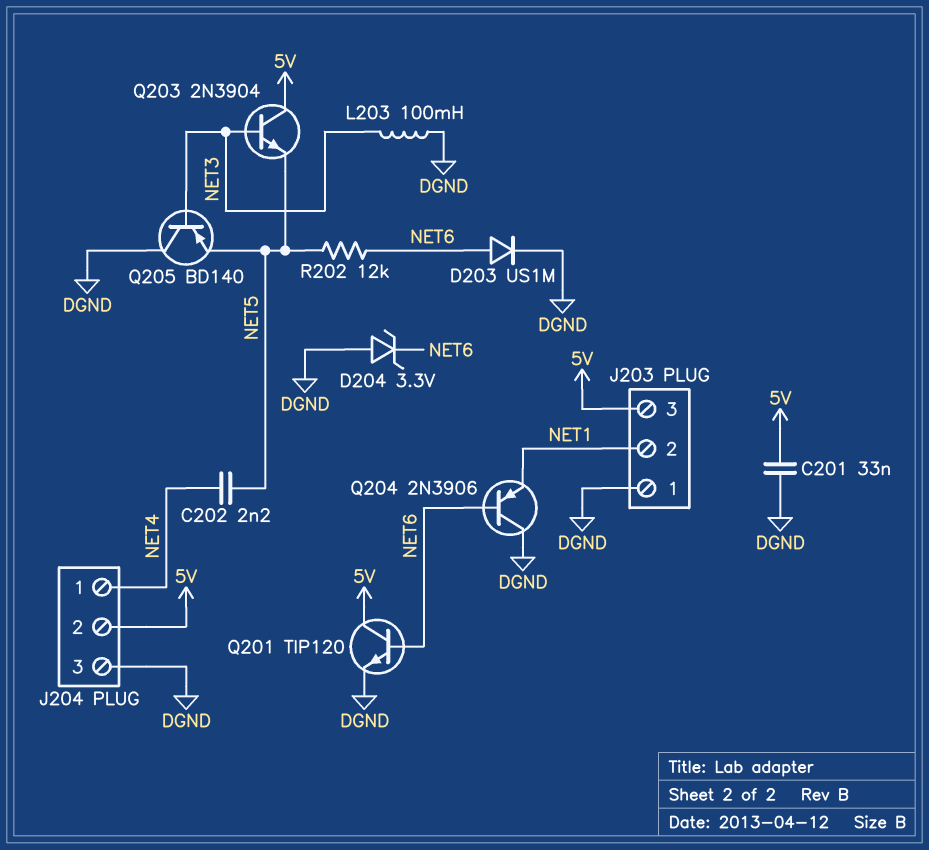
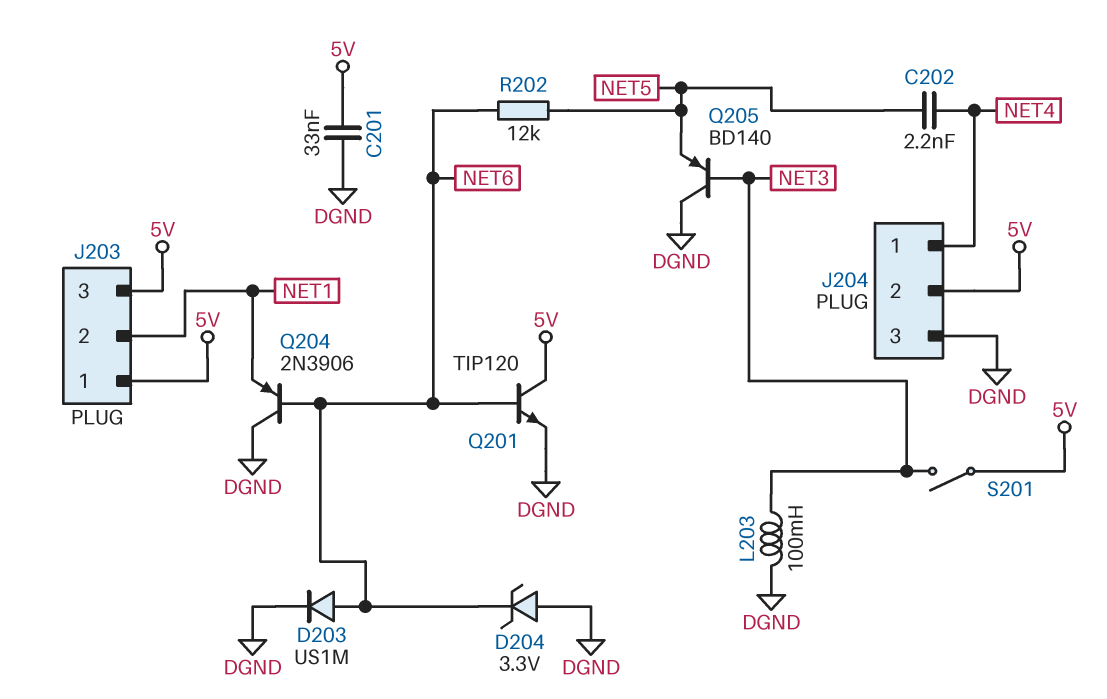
J203 pin 1: DGND -> 5V
Q203: NPN 2N3904 (B NET3, C 5V, E NET5) -> none
S201: none -> switch (5V, NET3)

